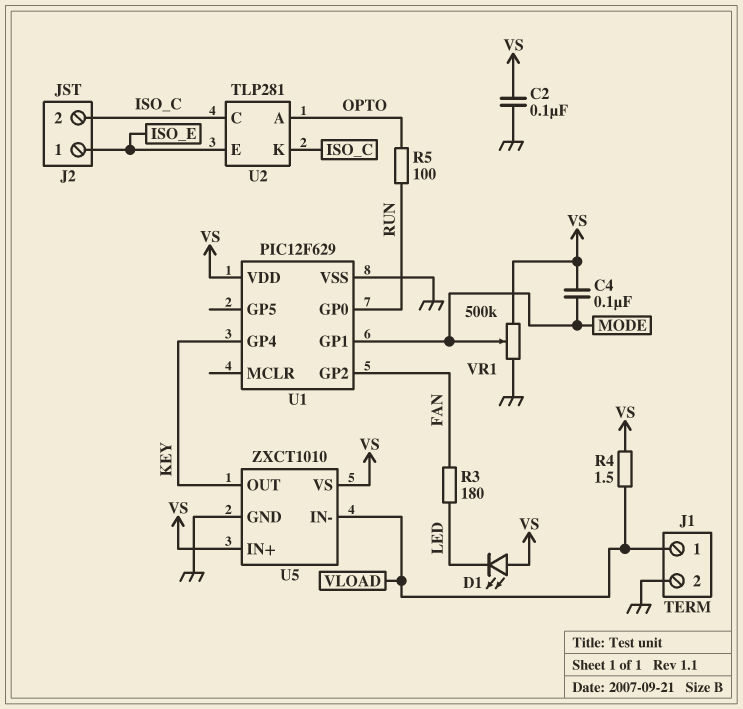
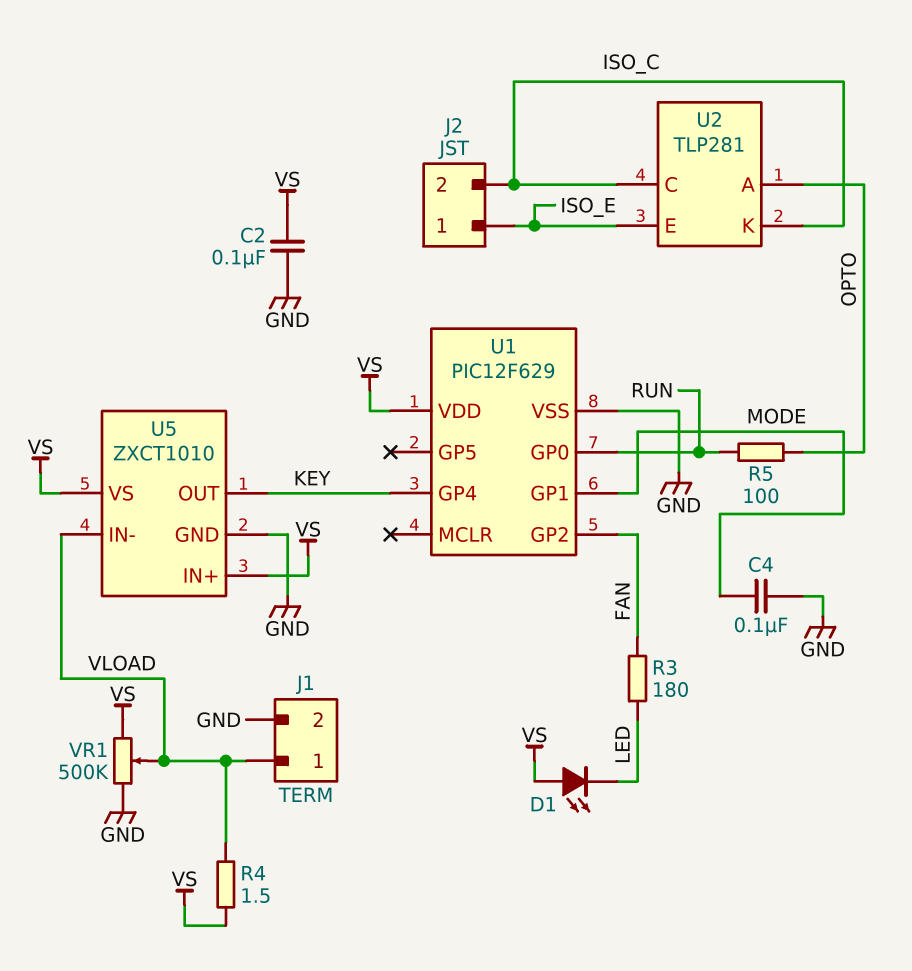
C4: 100nF (MODE, VS) -> 100nF (GND, MODE)
VR1: 500k (GND, VS, wiper MODE) -> 500k (GND, VS, wiper VLOAD)

